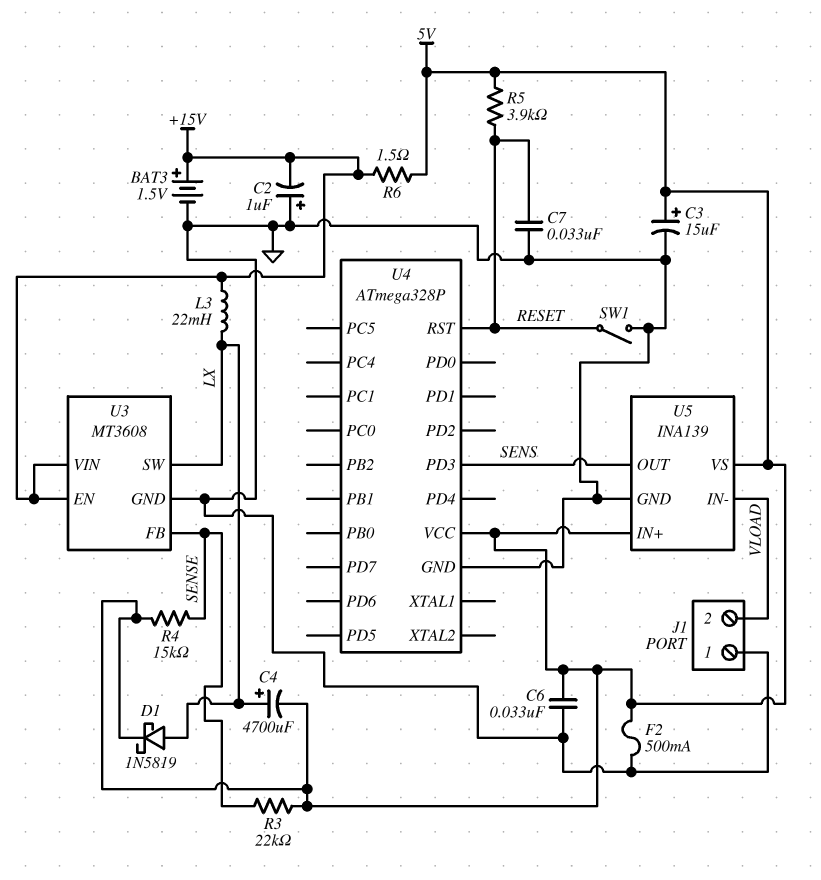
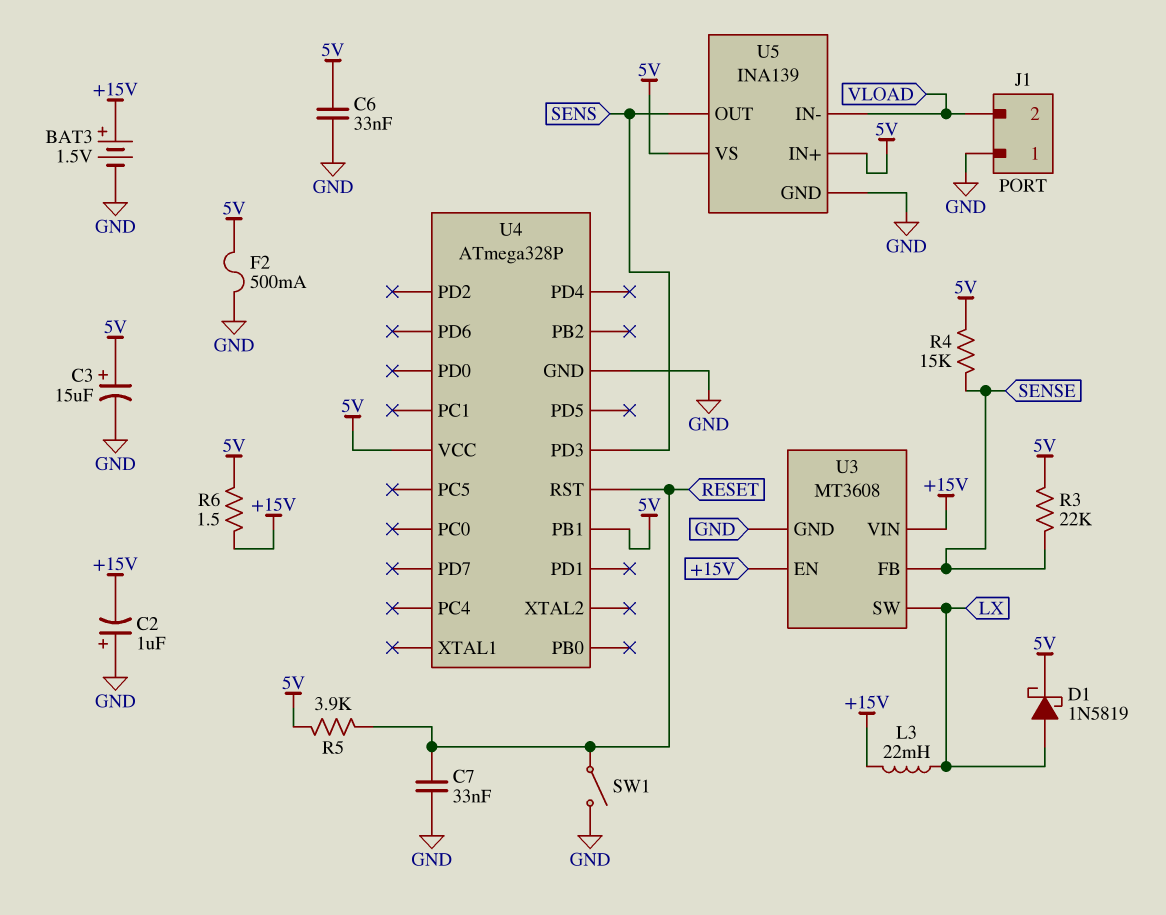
C4: 4700uF (plus LX, minus 5V) -> none
U4 pin PB1: none -> 5V

